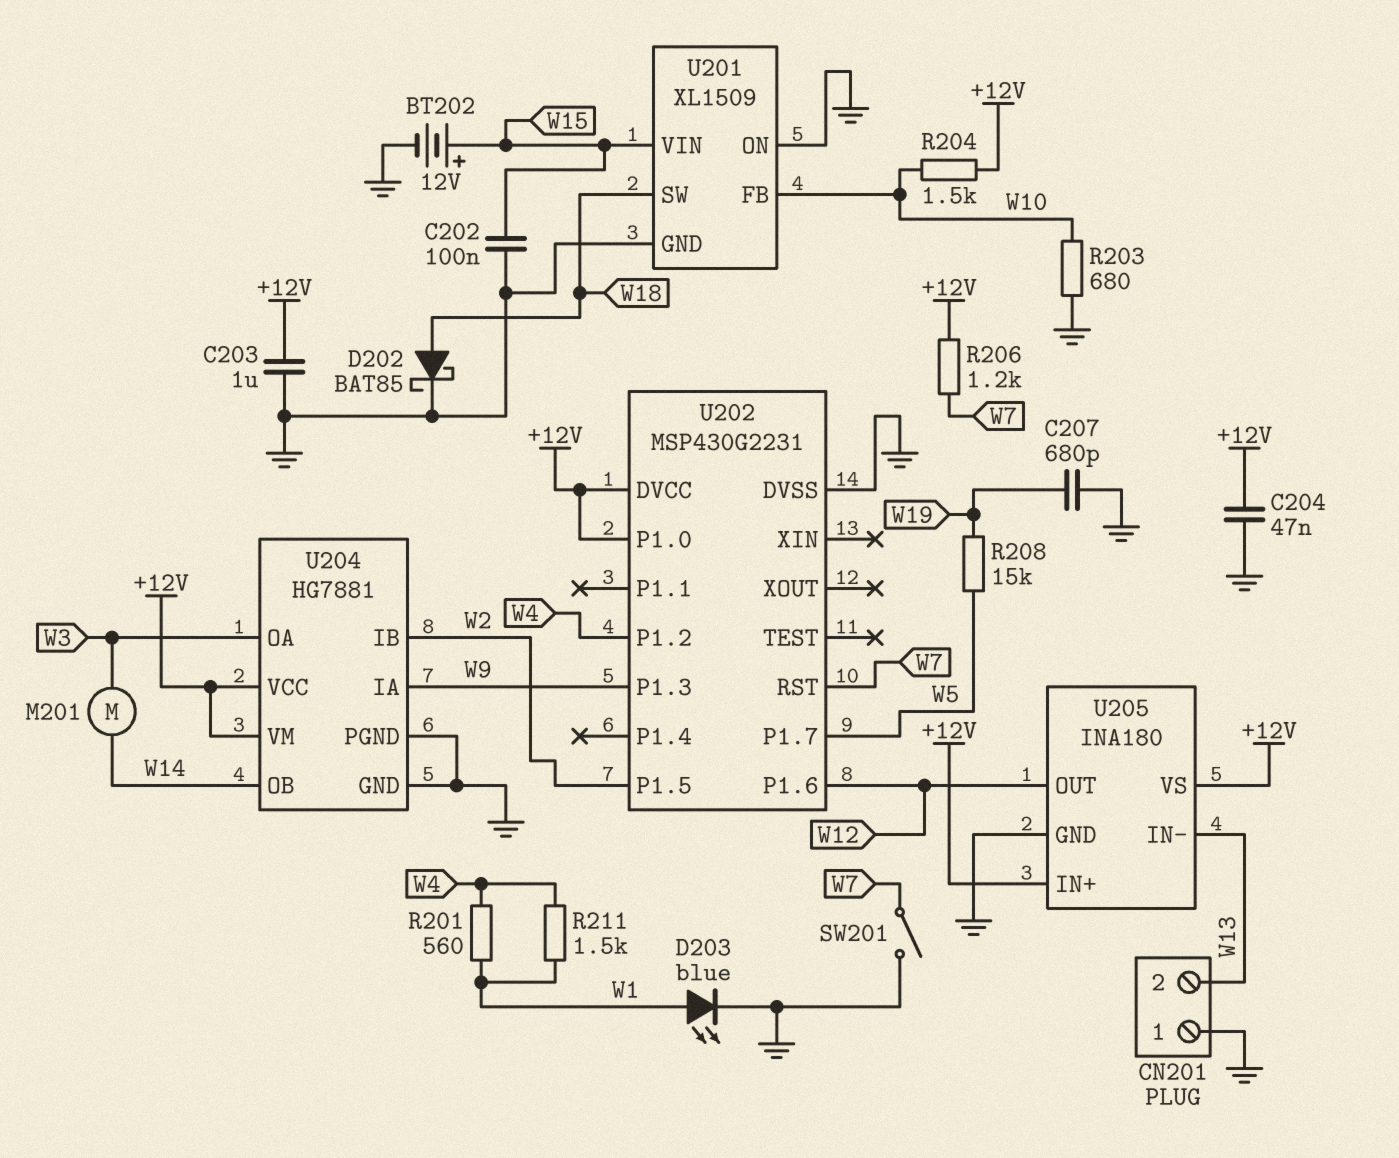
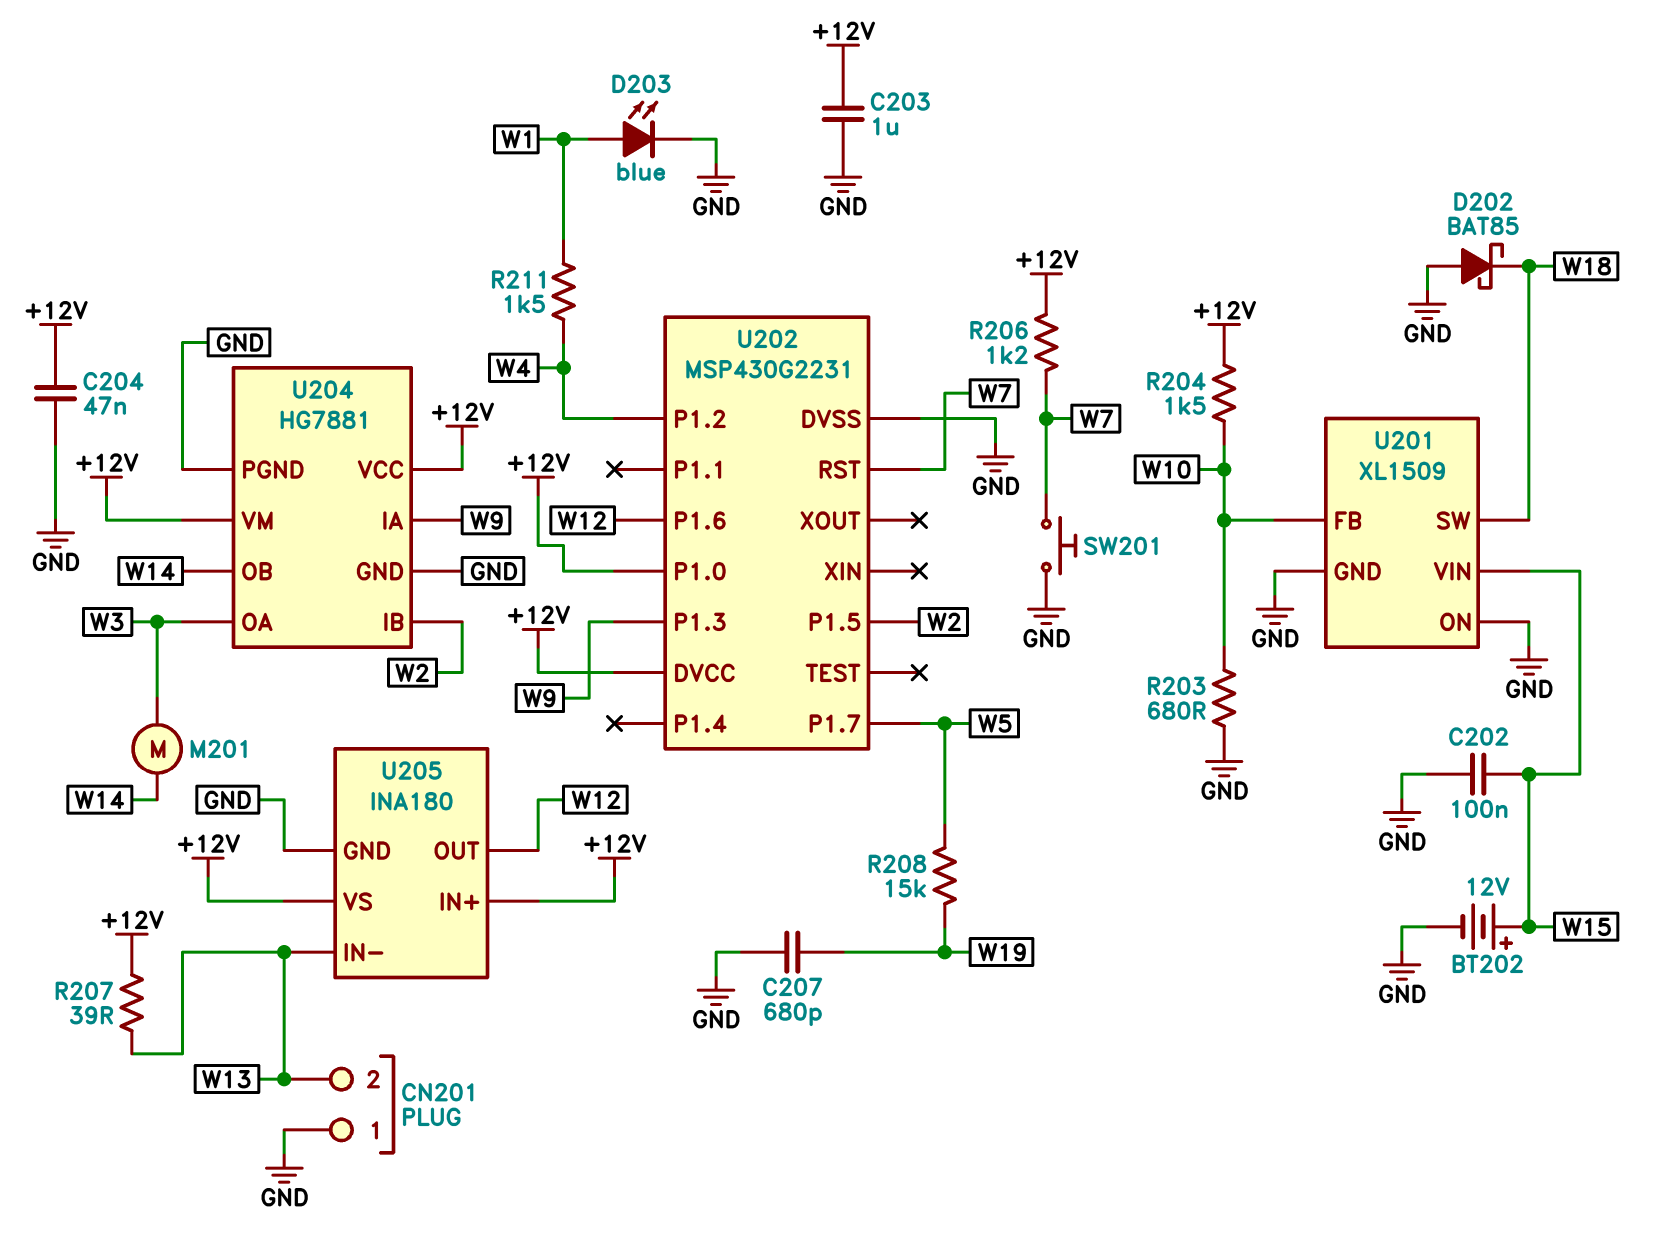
D202: schottky BAT85 (A W18, K GND) -> schottky BAT85 (A GND, K W18)
R201: 560 (W1, W4) -> none
R207: none -> 39 (+12V, W13)
SW201: switch (GND, W7) -> button (GND, W7)

